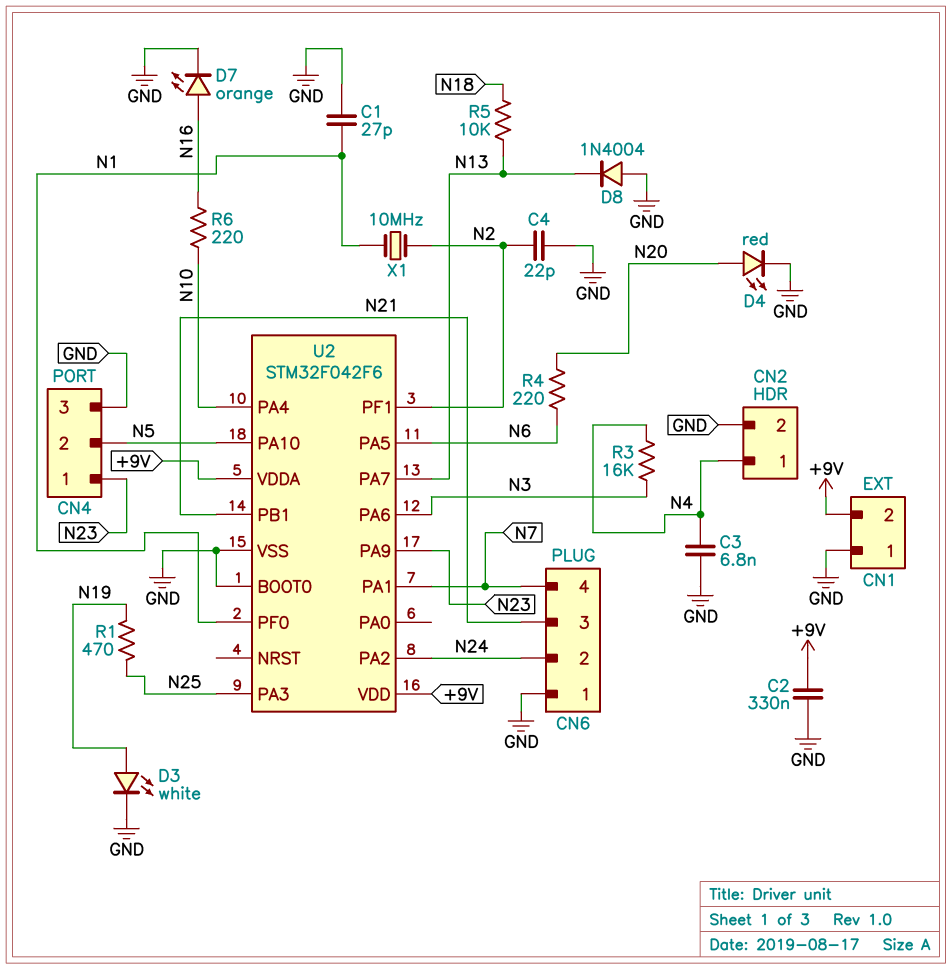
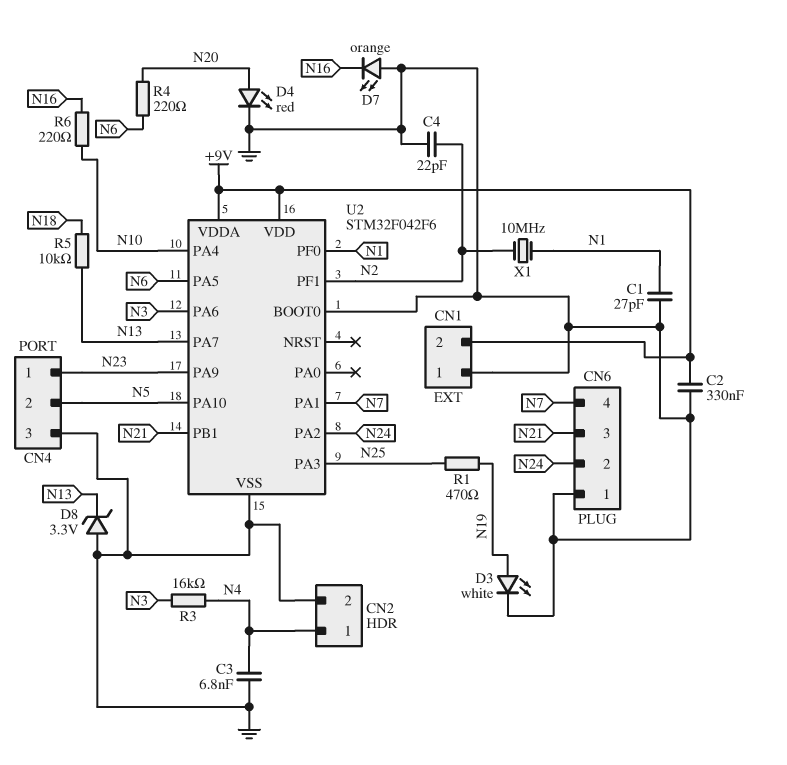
D7: LED orange (A N16, K GND) -> LED orange (A GND, K N16)
D8: diode 1N4004 (A GND, K N13) -> zener 3.3V (A GND, K N13)

